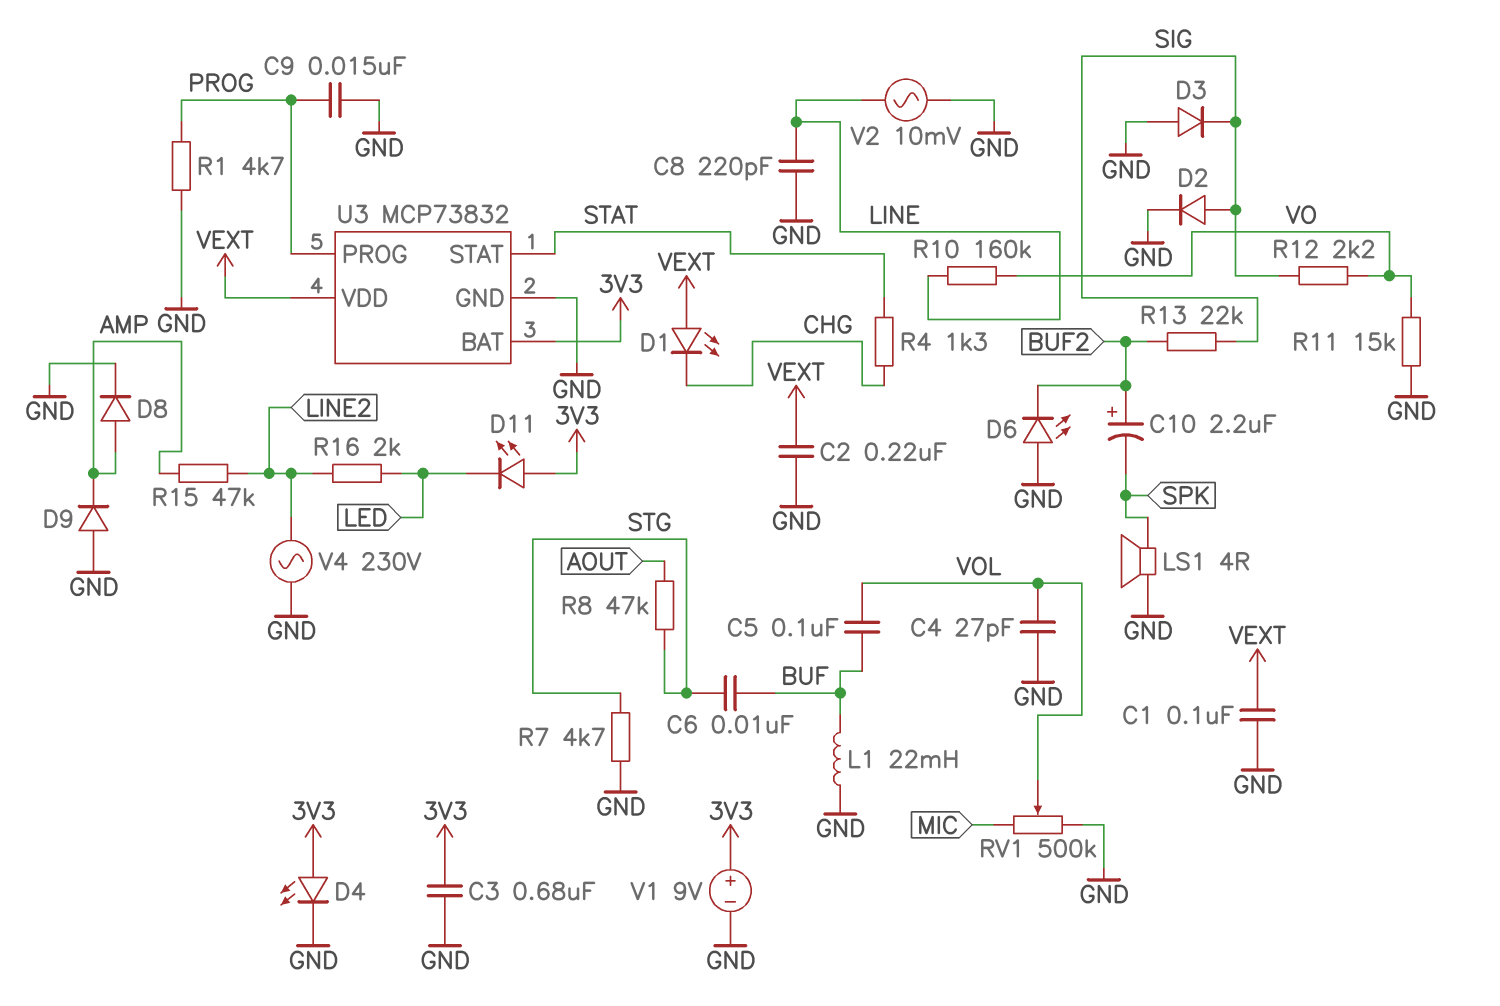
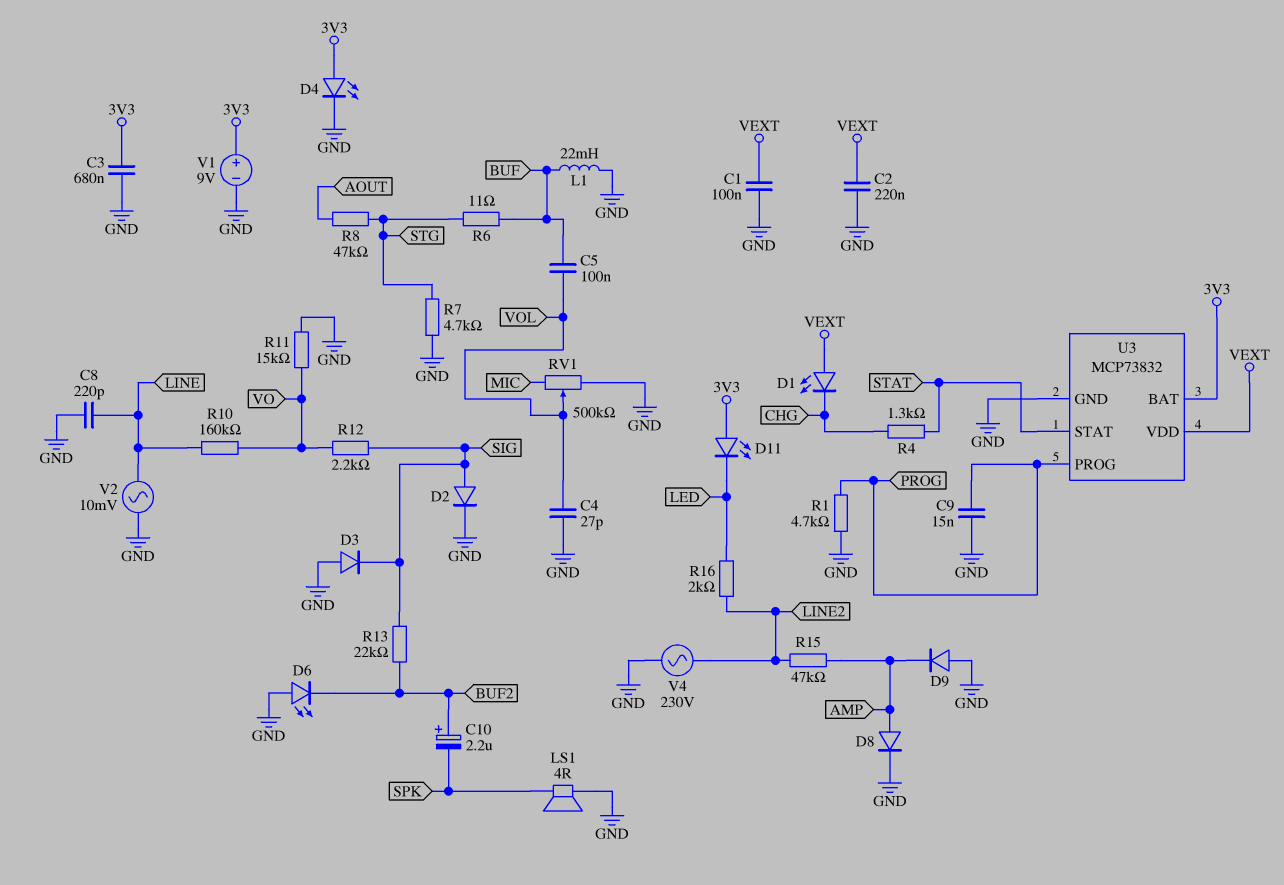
C6: 10nF (BUF, STG) -> none
R6: none -> 11 (BUF, STG)

